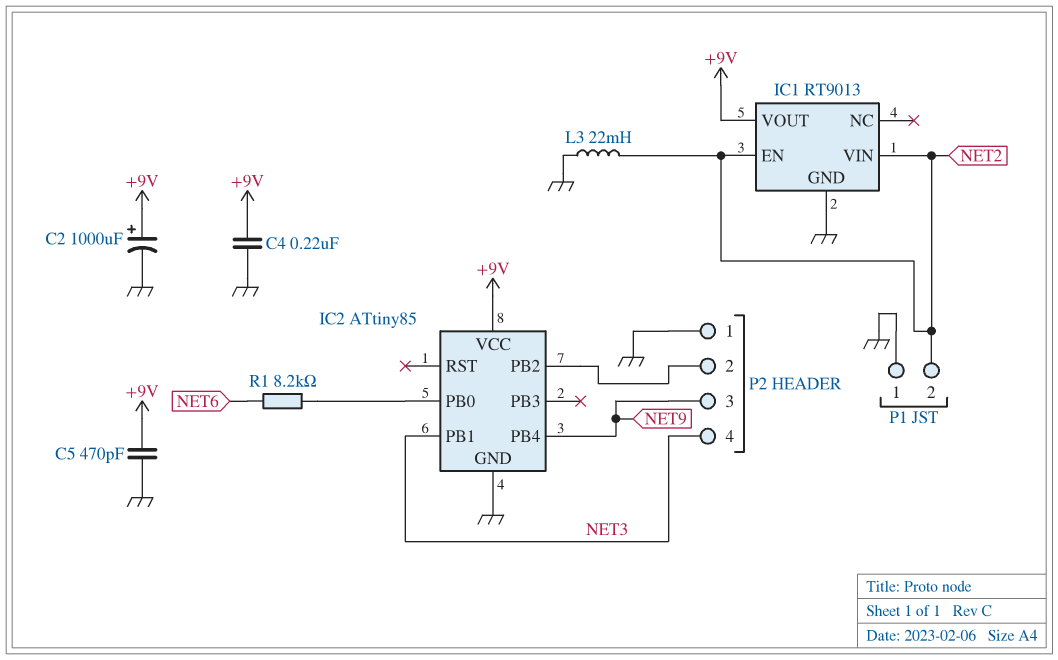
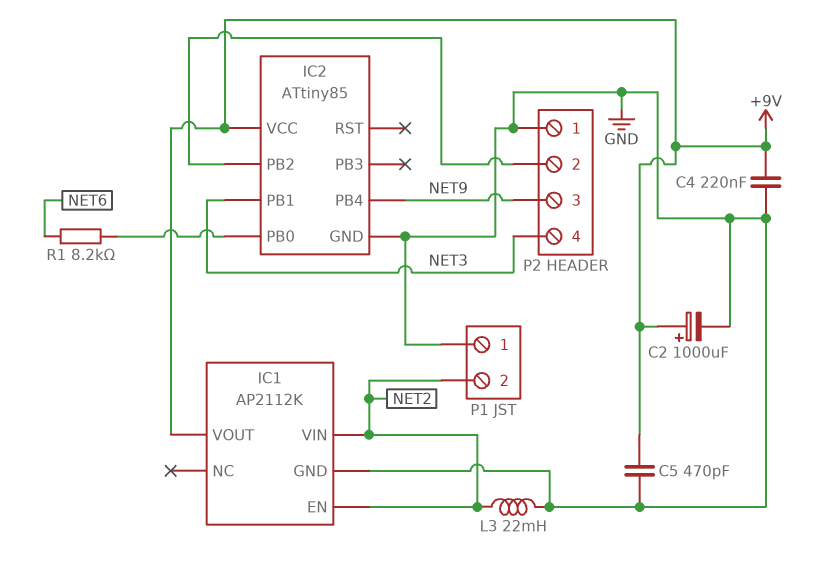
IC1: RT9013 -> AP2112K

